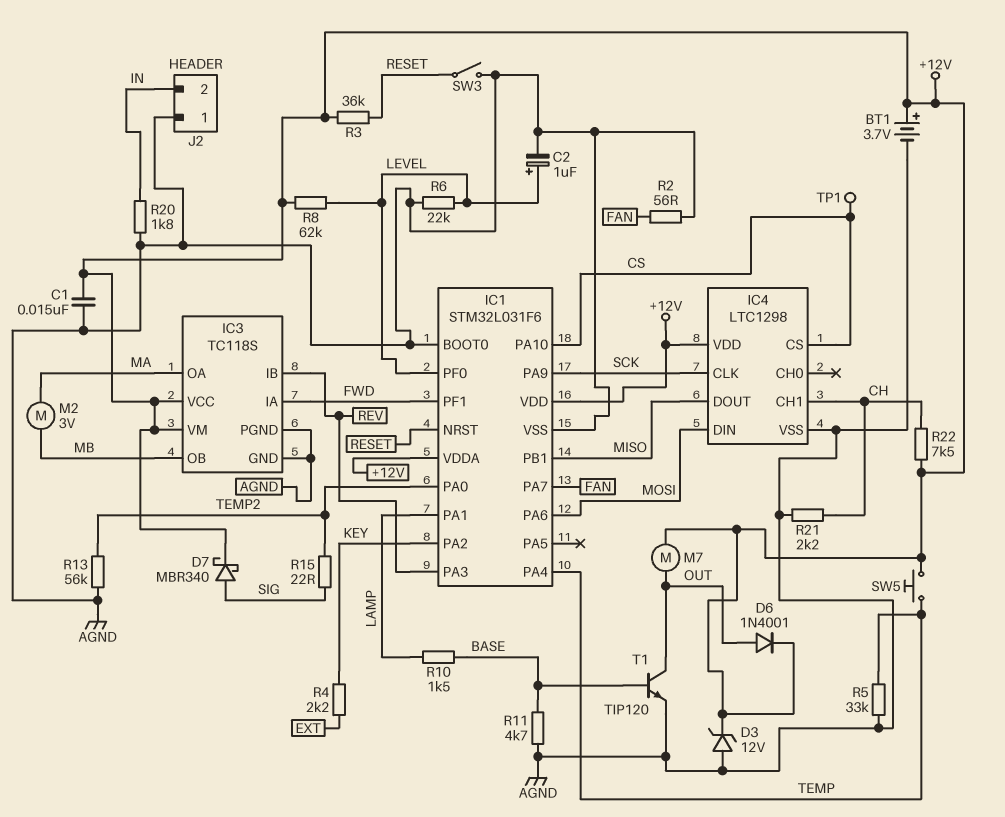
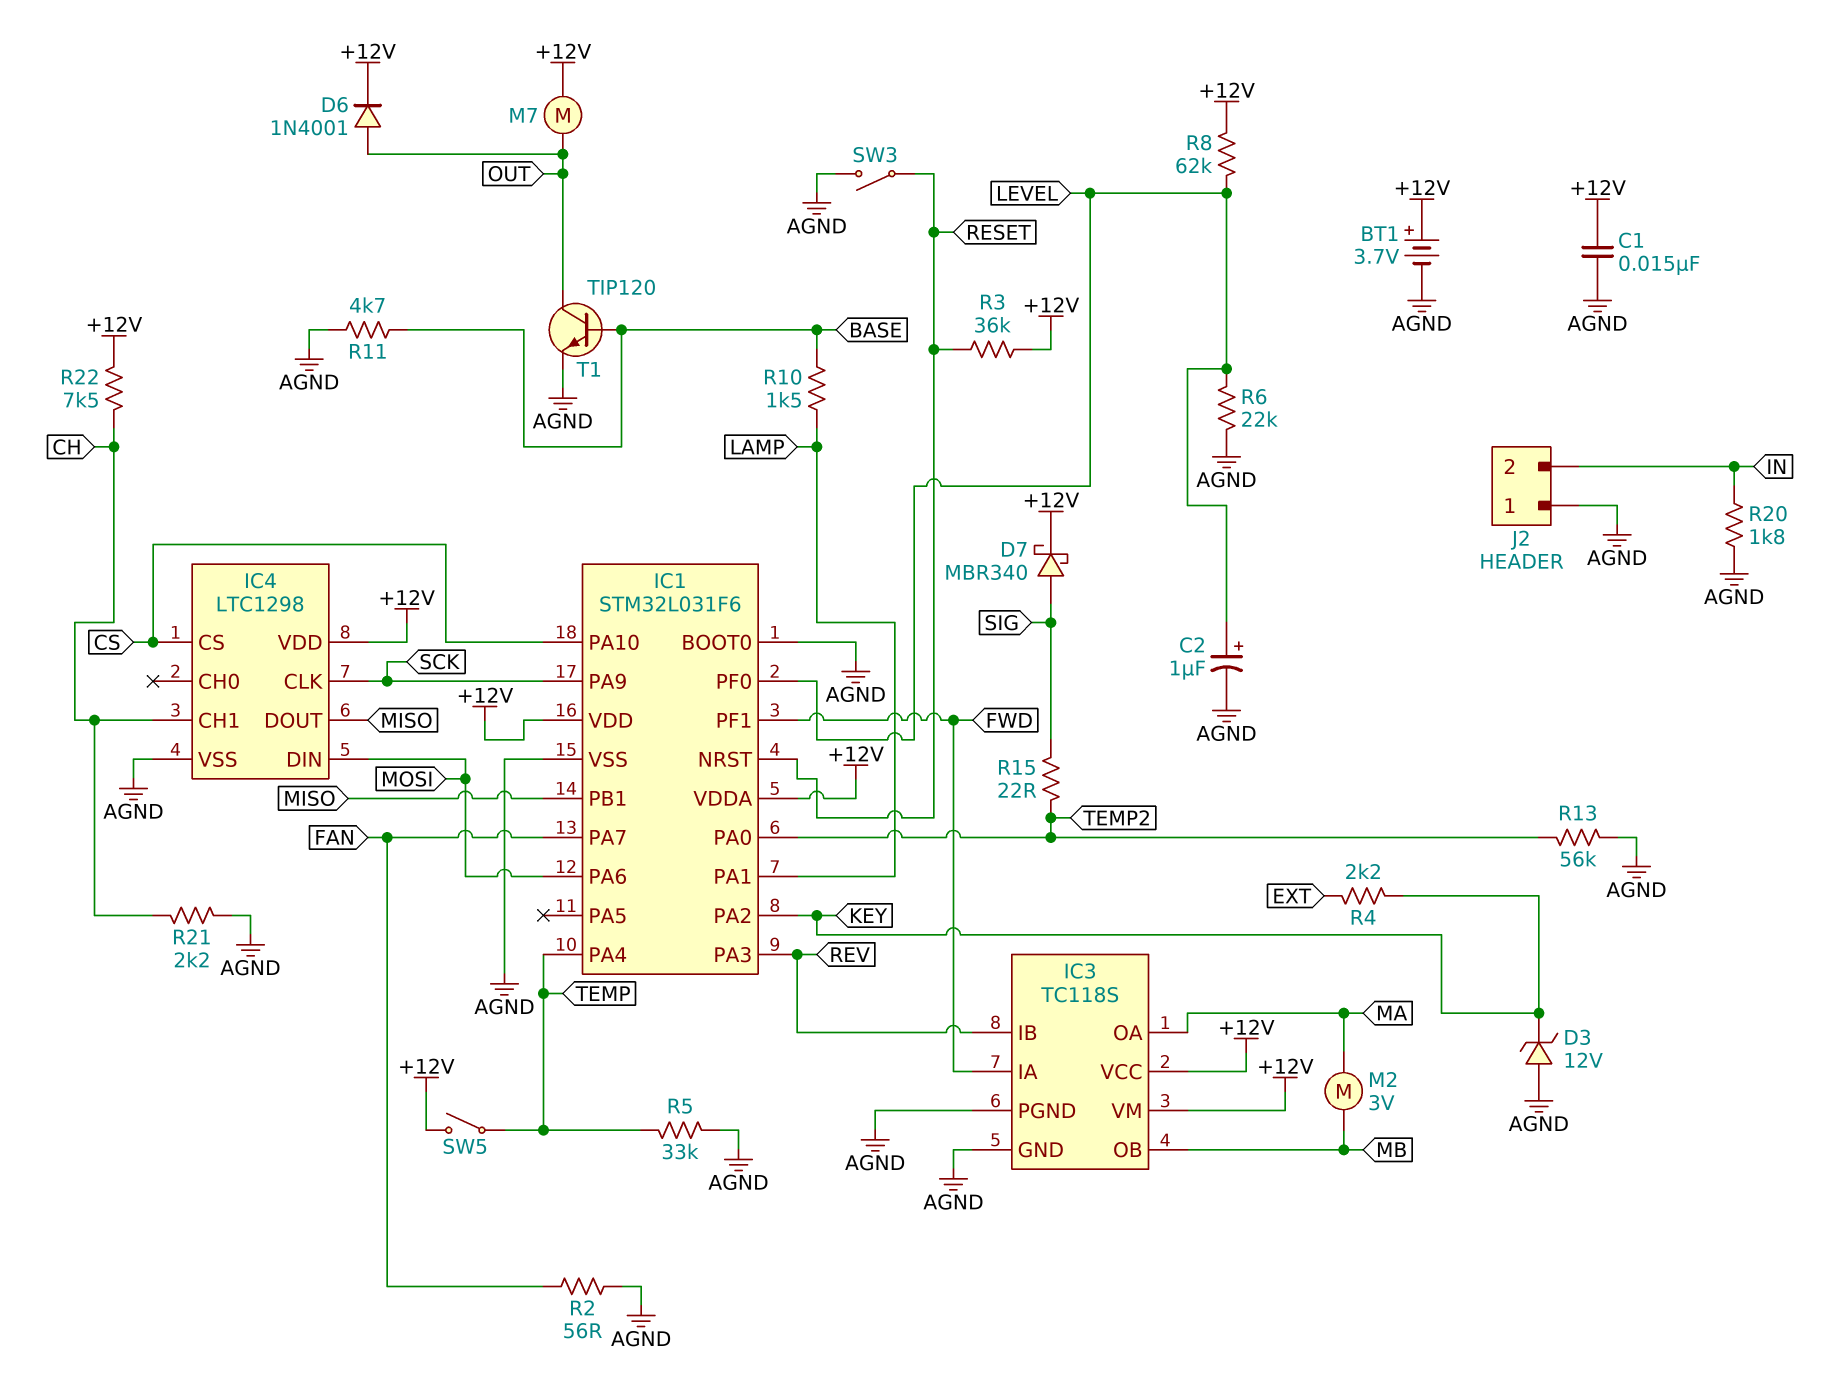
D3: zener 12V (A AGND, K +12V) -> zener 12V (A AGND, K KEY)
SW5: button (+12V, TEMP) -> switch (+12V, TEMP)
TP1: test point (CS) -> none

